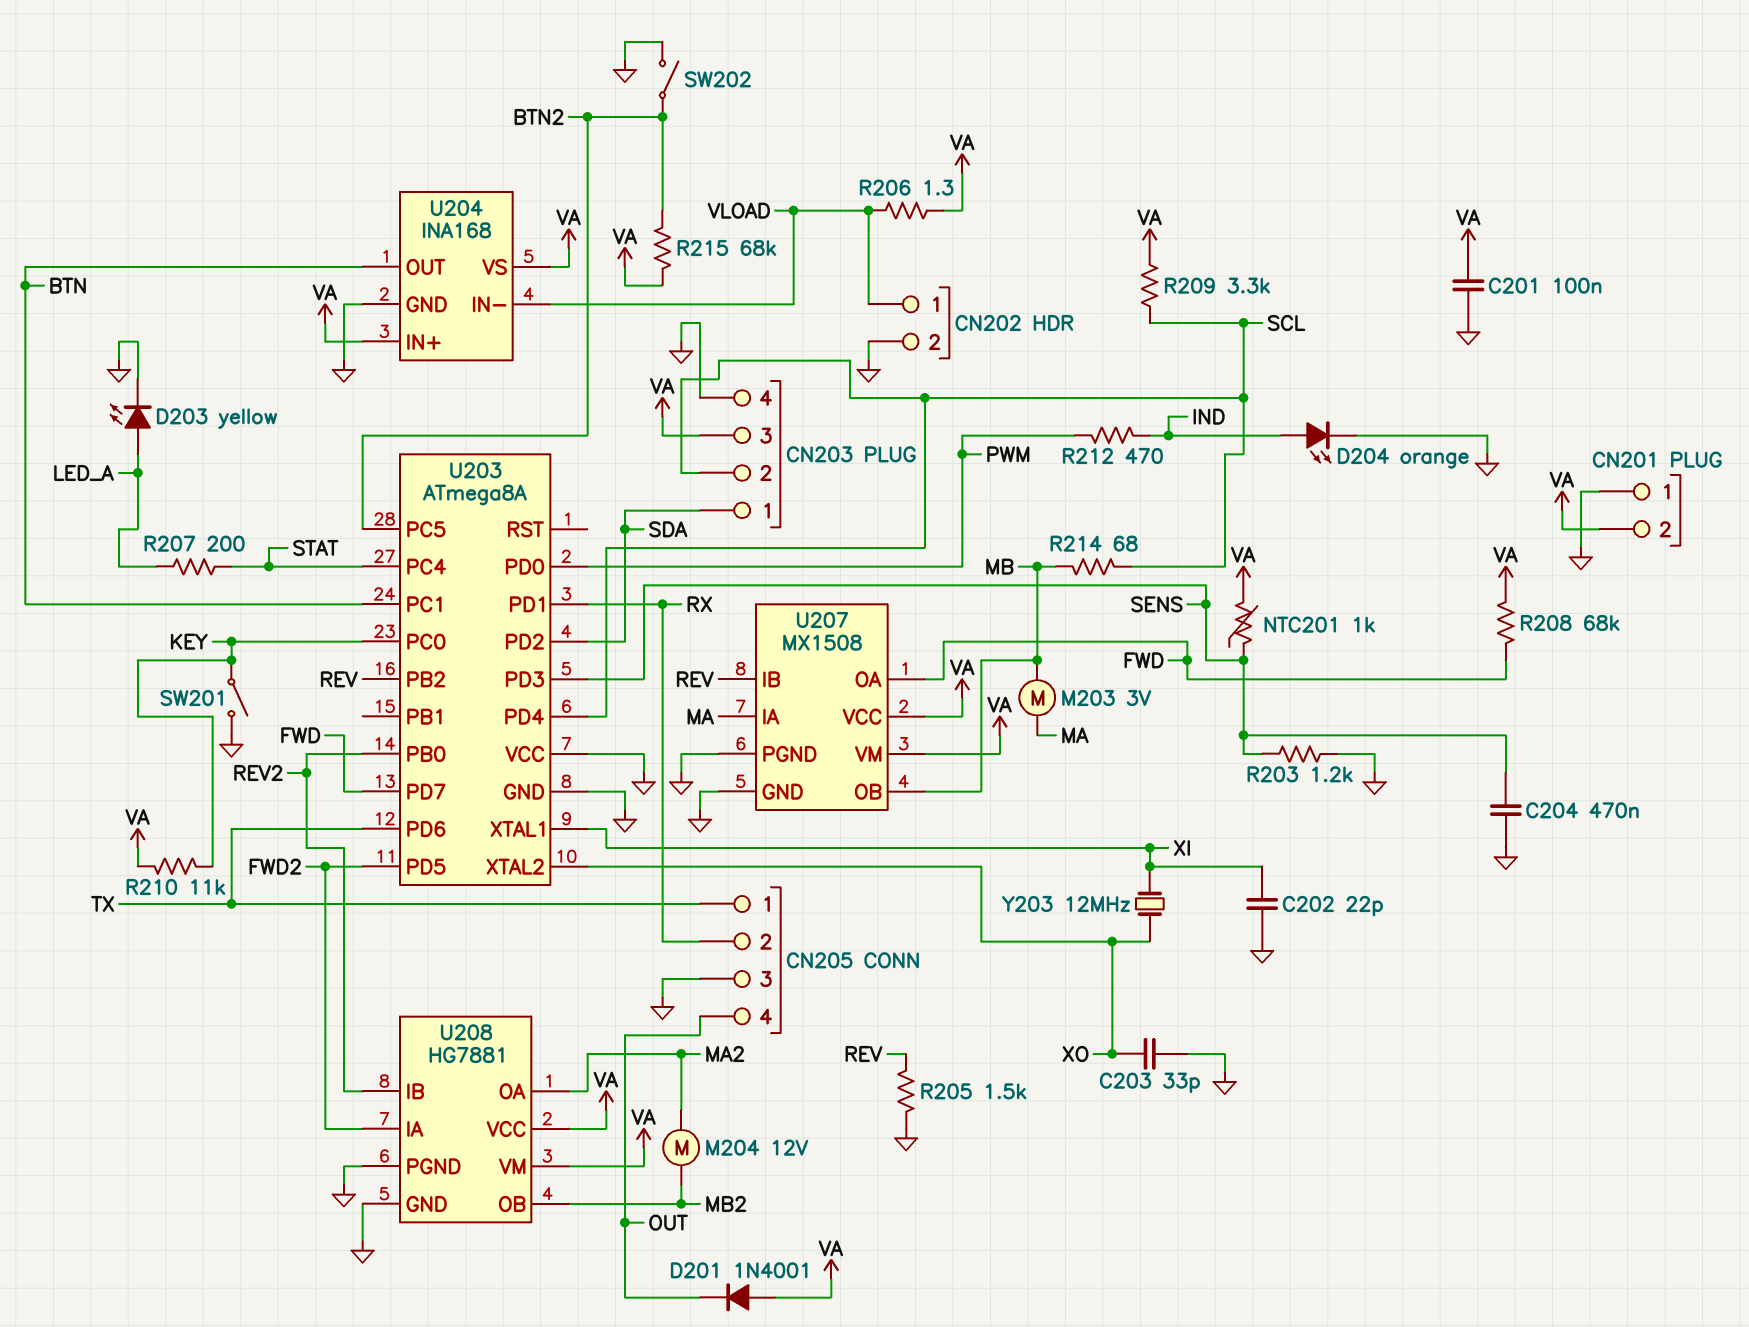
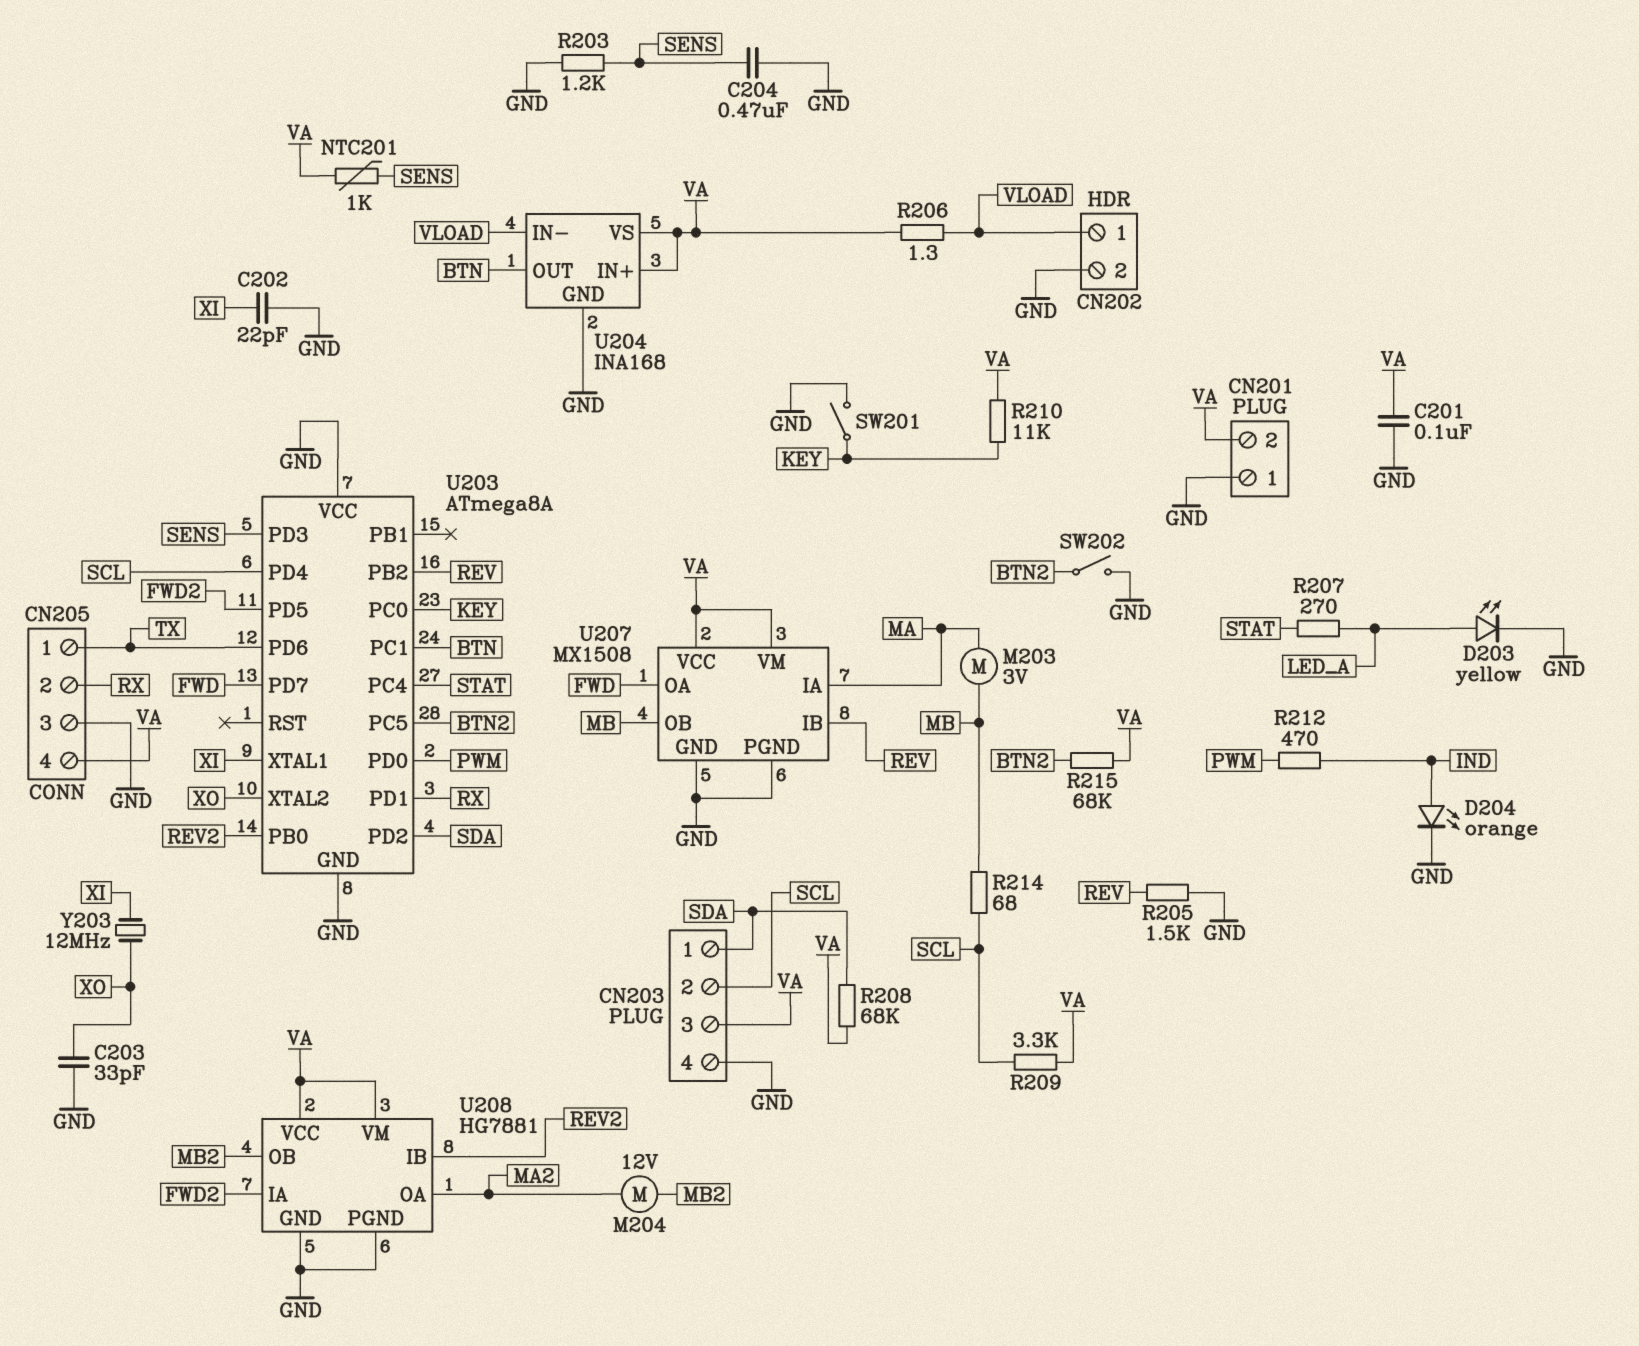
CN205 pin 4: OUT -> VA
D201: diode 1N4001 (A VA, K OUT) -> none
R207: 200 (LED_A, STAT) -> 270 (LED_A, STAT)
R208: 68k (FWD, VA) -> 68k (SDA, VA)

